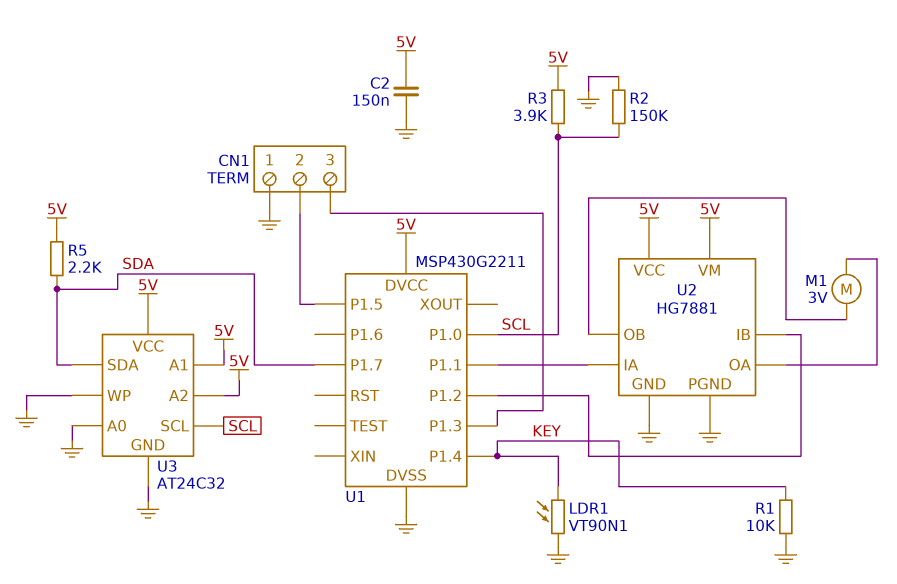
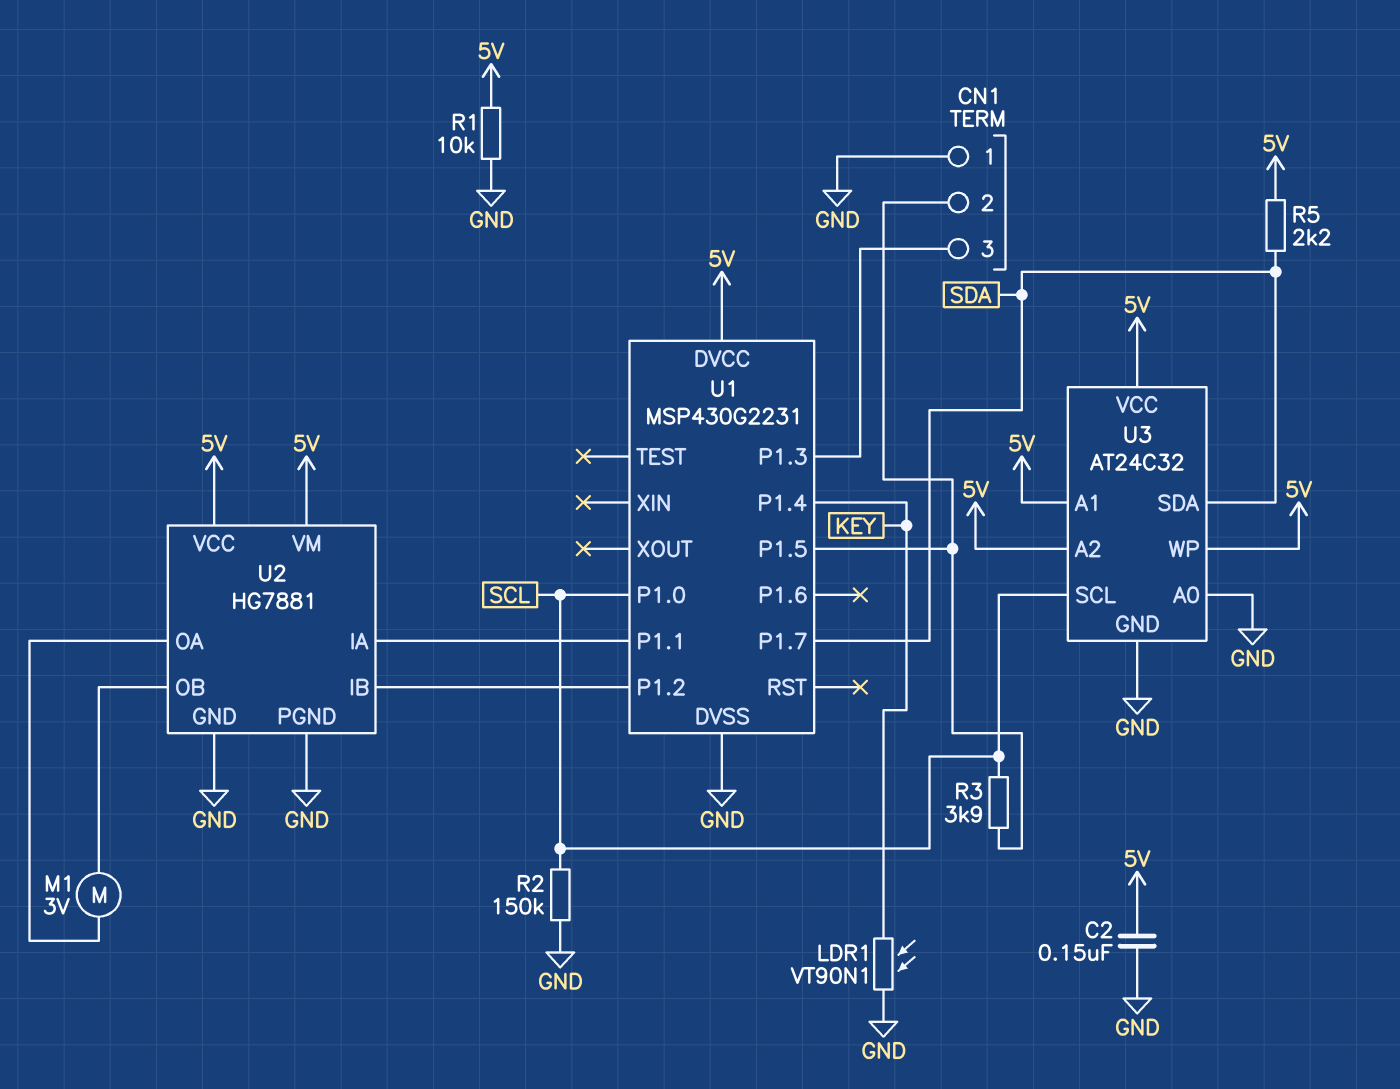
R1: 10k (GND, KEY) -> 10k (5V, GND)
R3: 3.9k (5V, SCL) -> 3.9k (CN1/2, SCL)
U1: MSP430G2211 -> MSP430G2231
U3 pin WP: GND -> 5V

